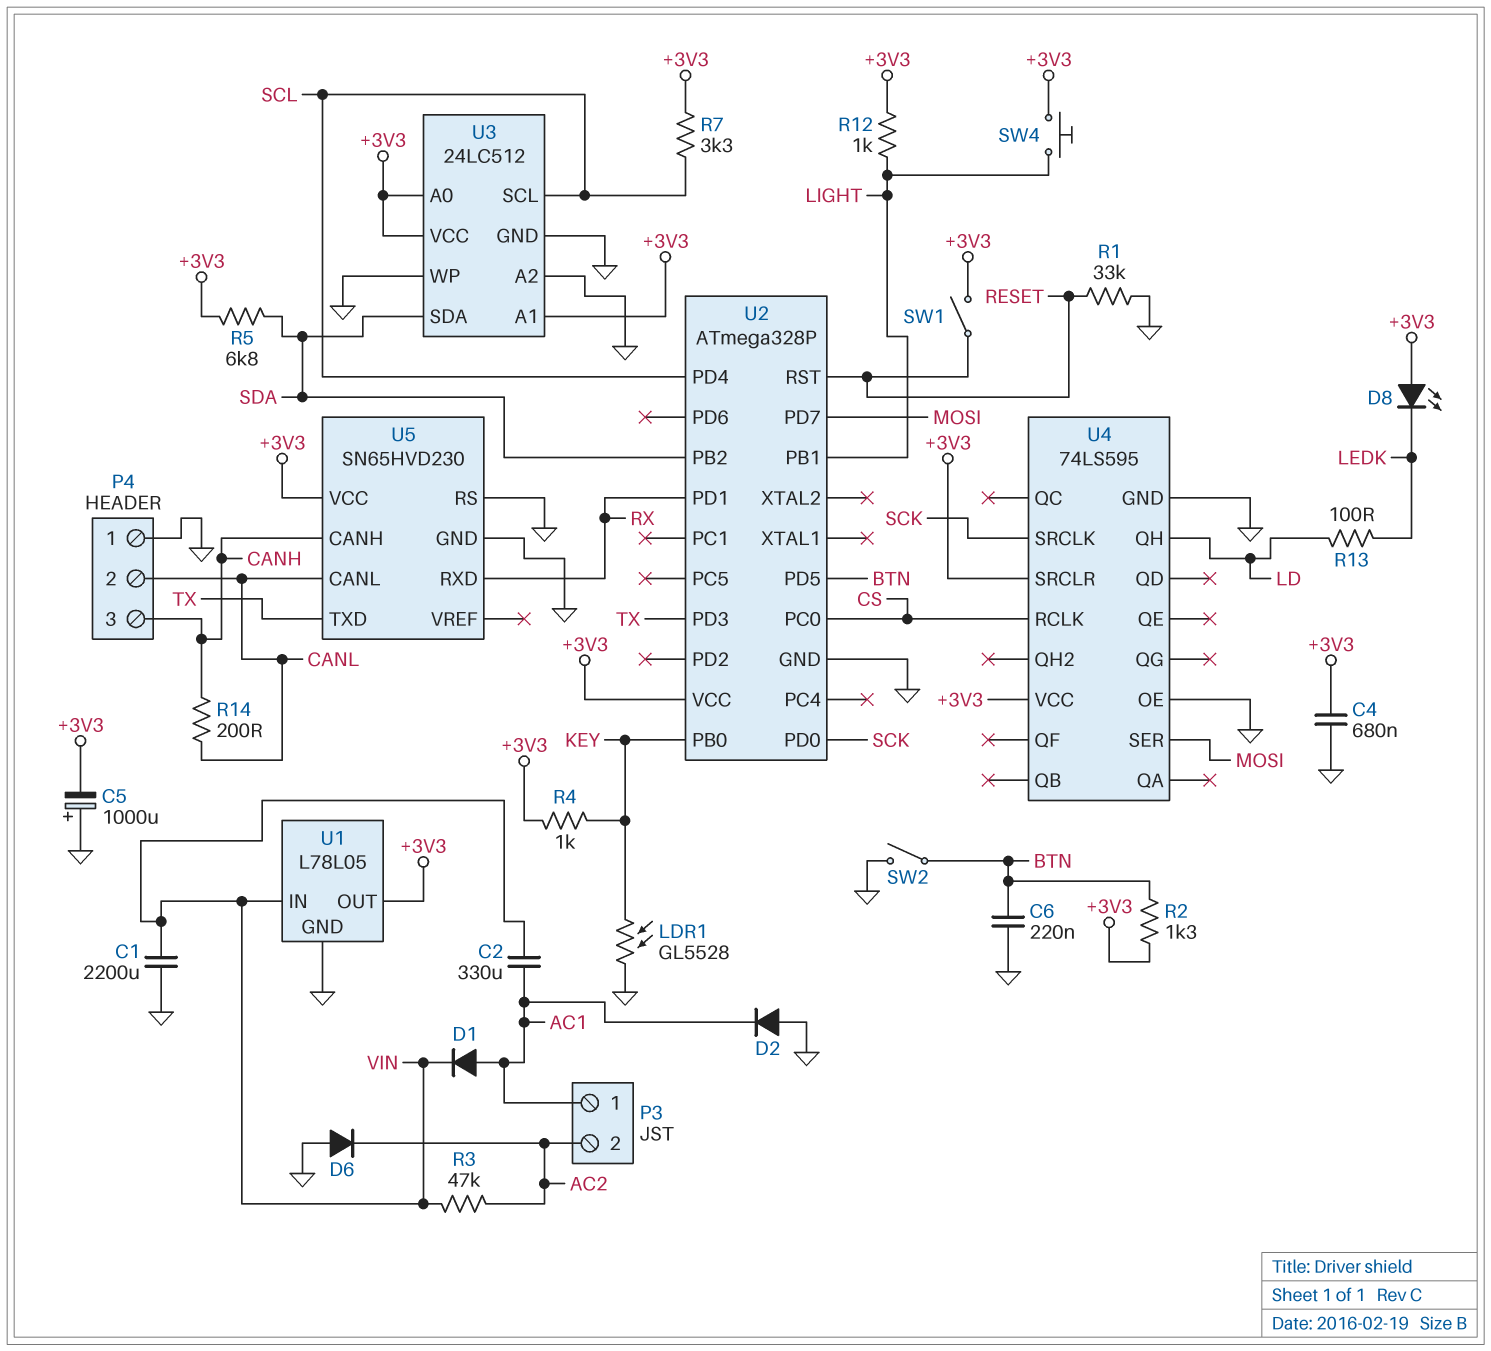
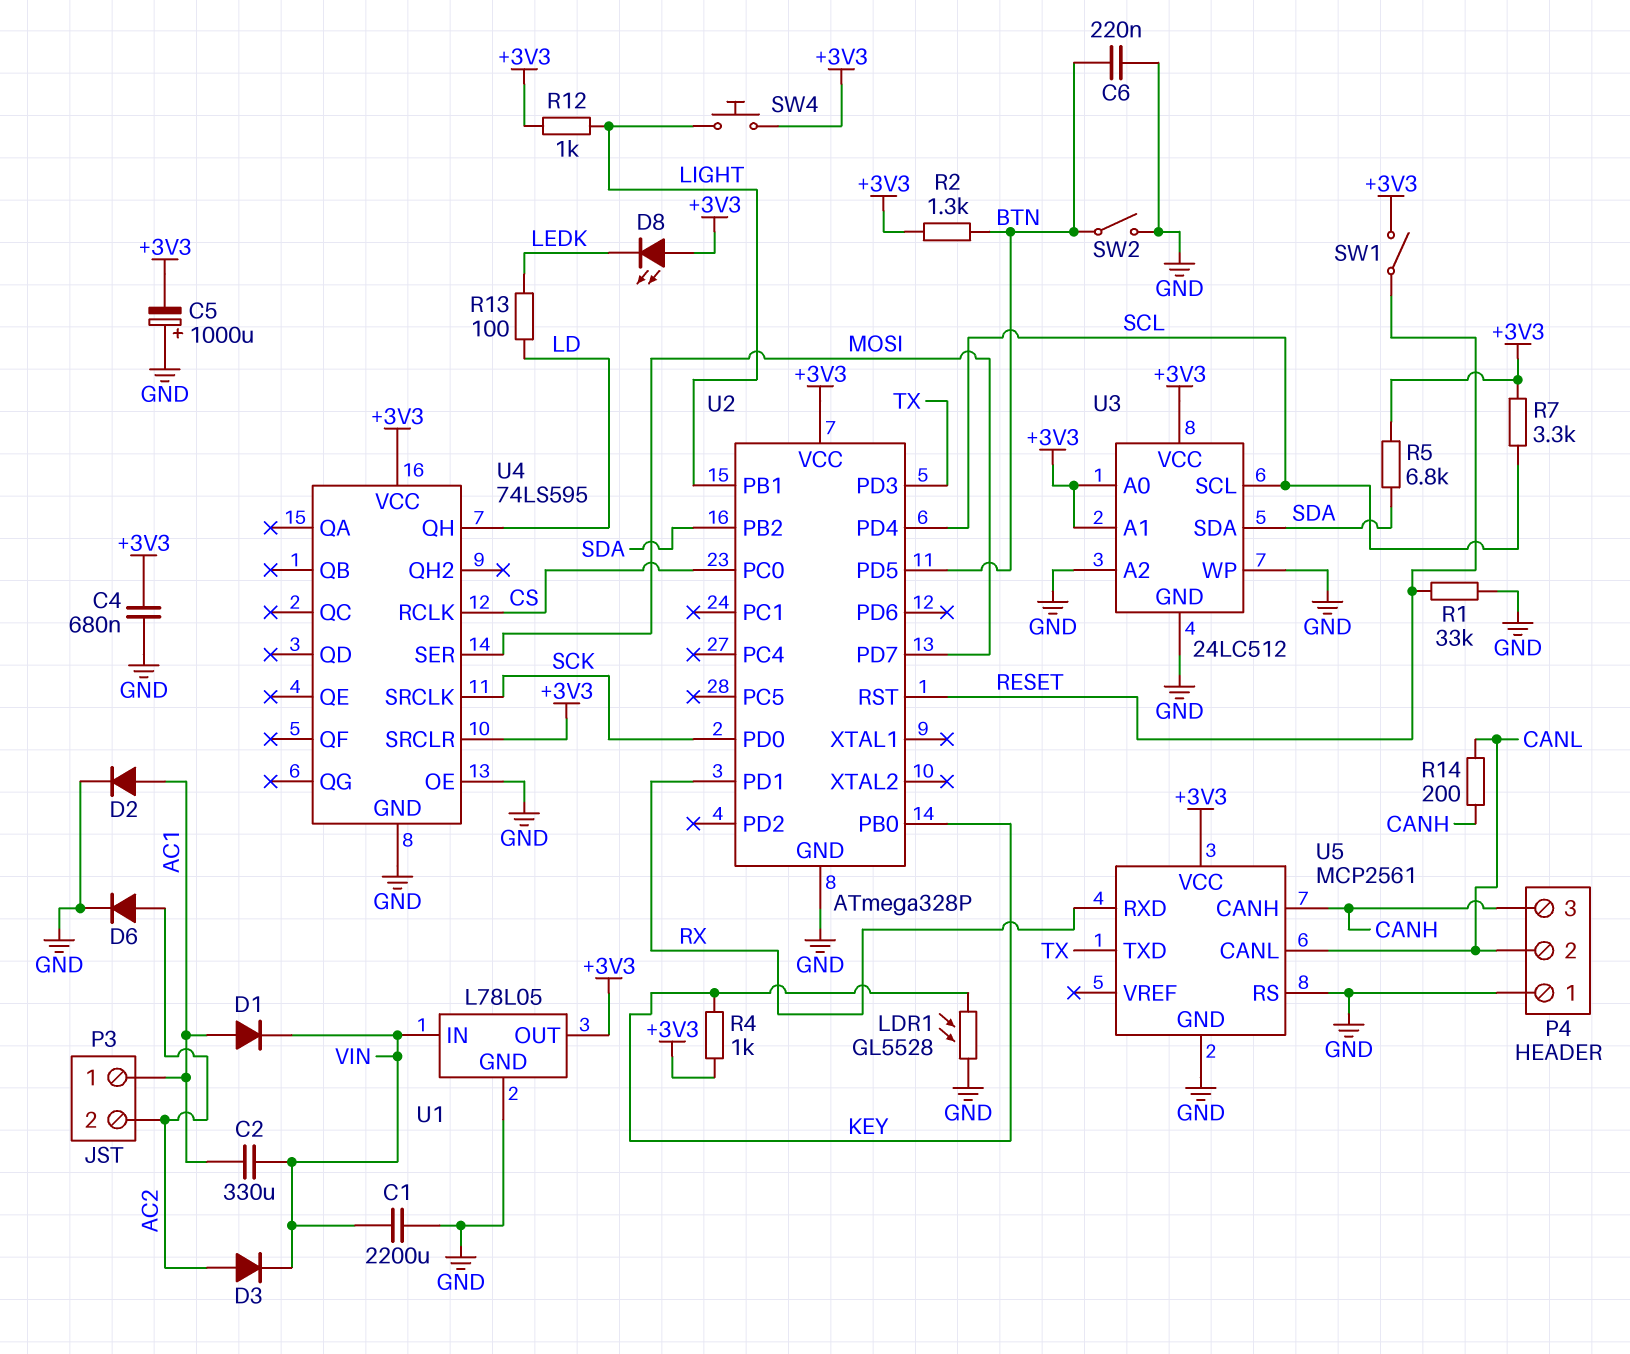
D2: diode (A GND, K AC1) -> diode (A AC1, K GND)
D3: none -> diode (A AC2, K VIN)
D6: diode (A GND, K AC2) -> diode (A AC2, K GND)
R3: 47k (AC2, VIN) -> none
U5: SN65HVD230 -> MCP2561

